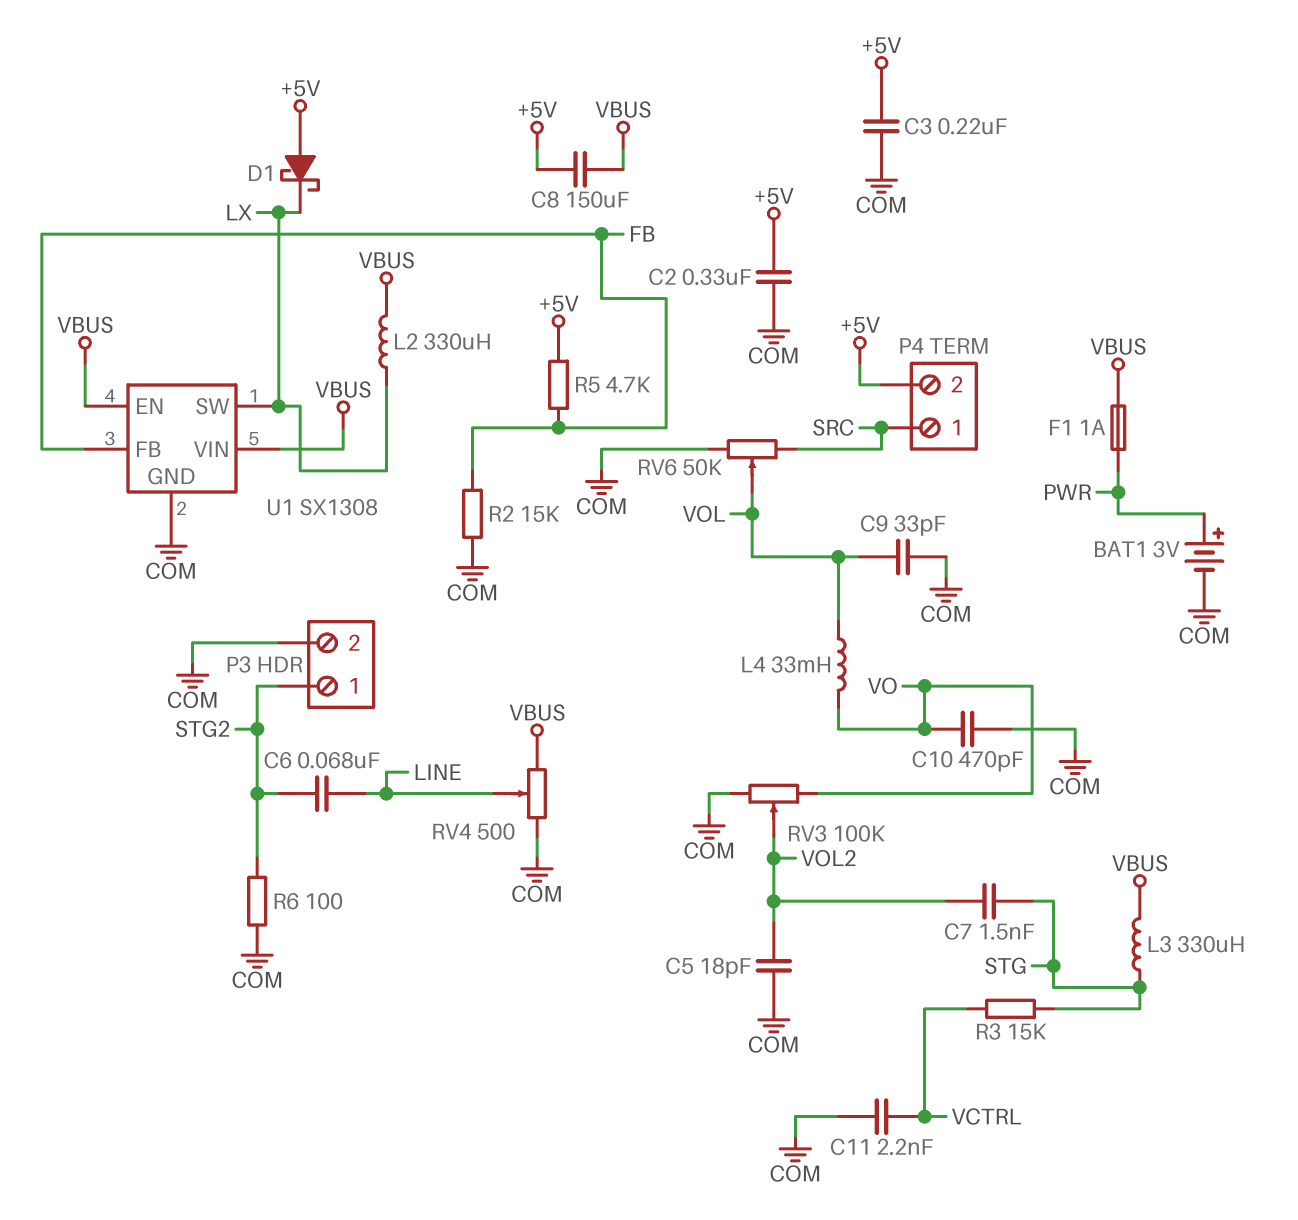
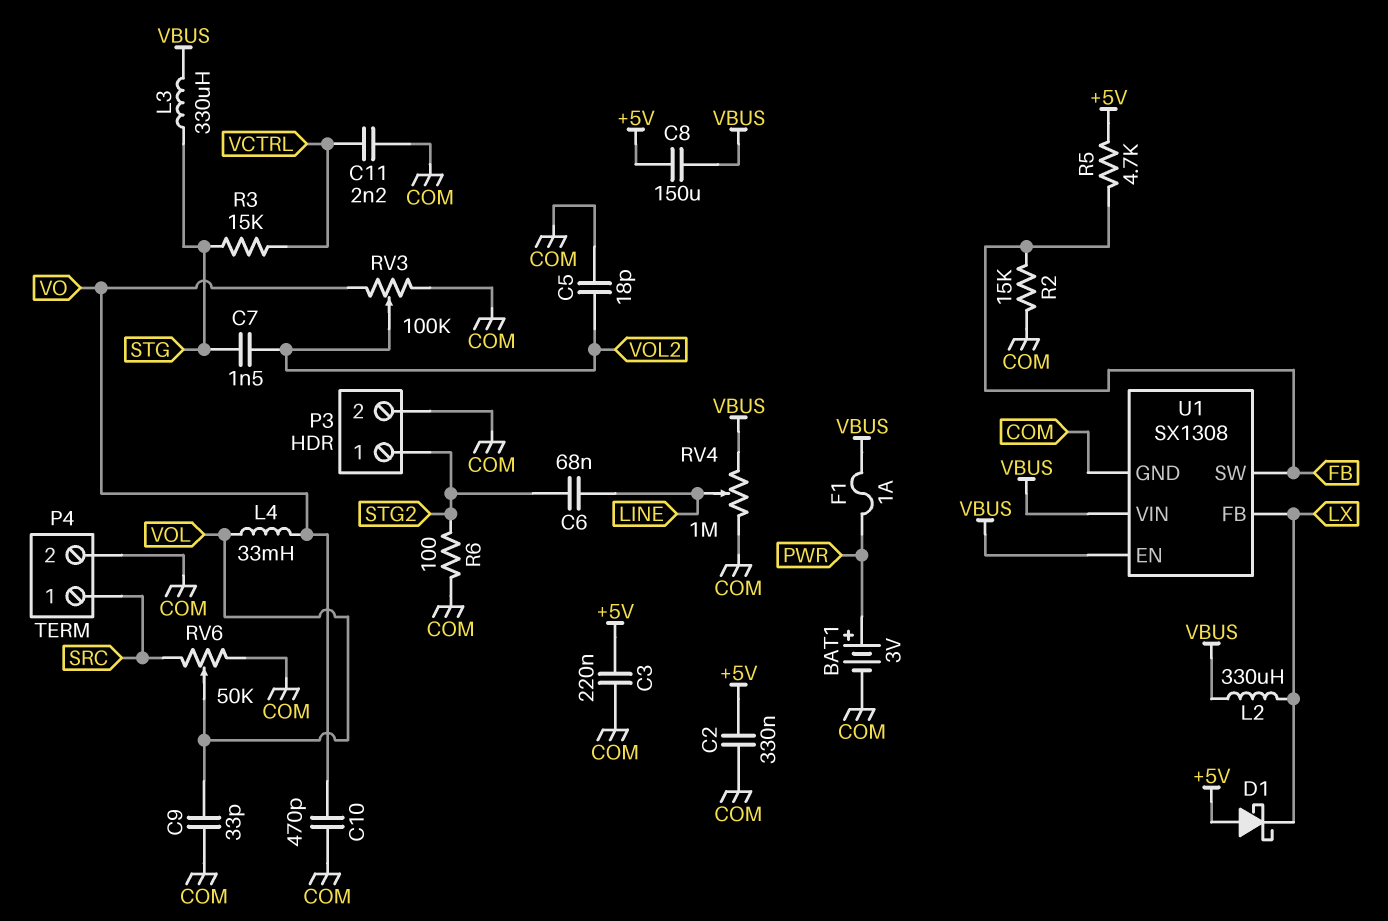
P4 pin 2: +5V -> COM
RV4: 500 (COM, VBUS, wiper LINE) -> 1M (COM, VBUS, wiper LINE)
U1 pin FB: FB -> LX
U1 pin SW: LX -> FB

